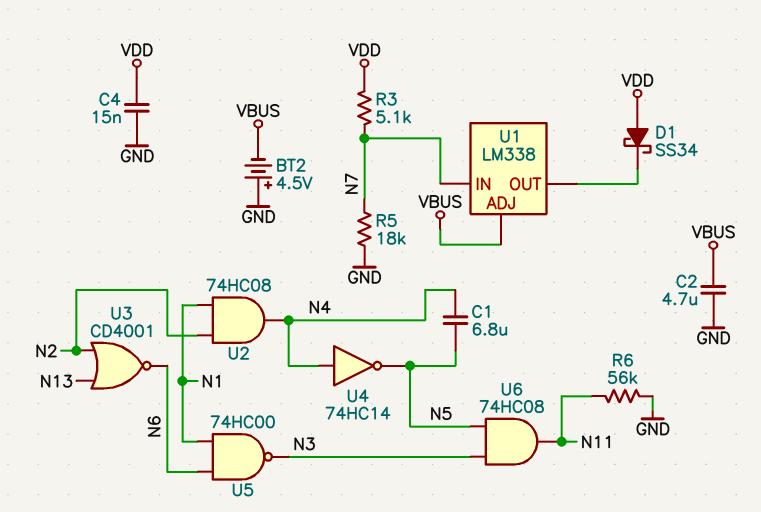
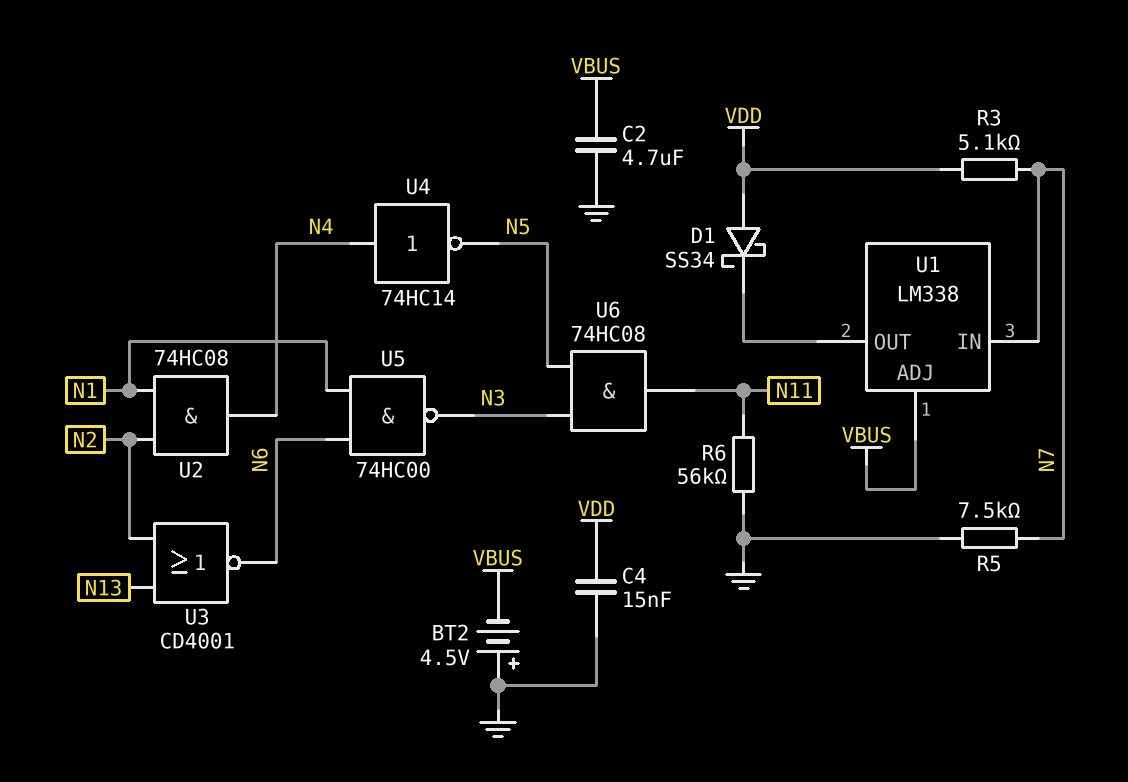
C1: 6.8uF (N4, N5) -> none
R5: 18k (GND, N7) -> 7.5k (GND, N7)

